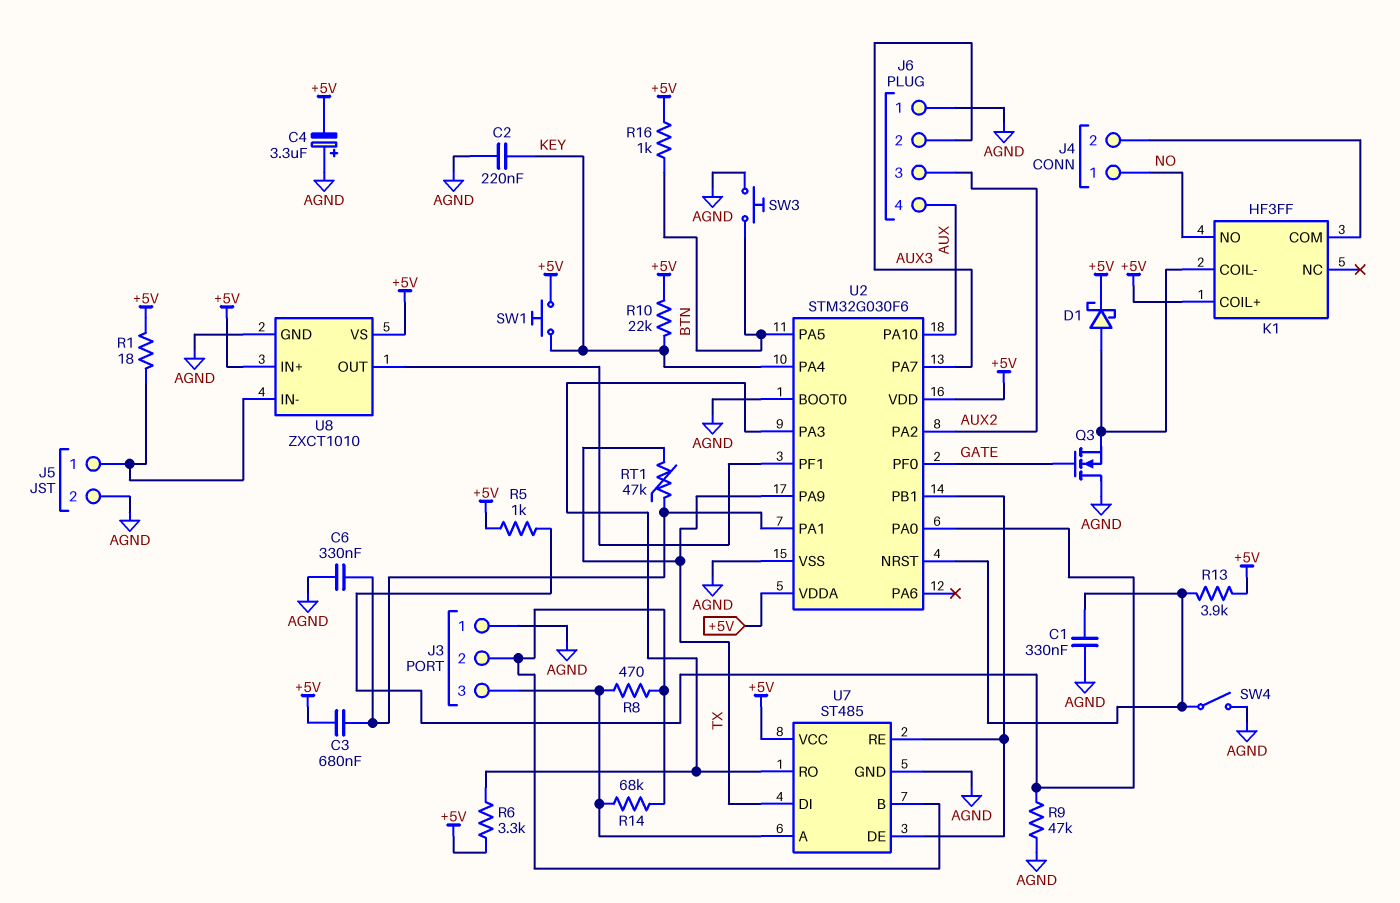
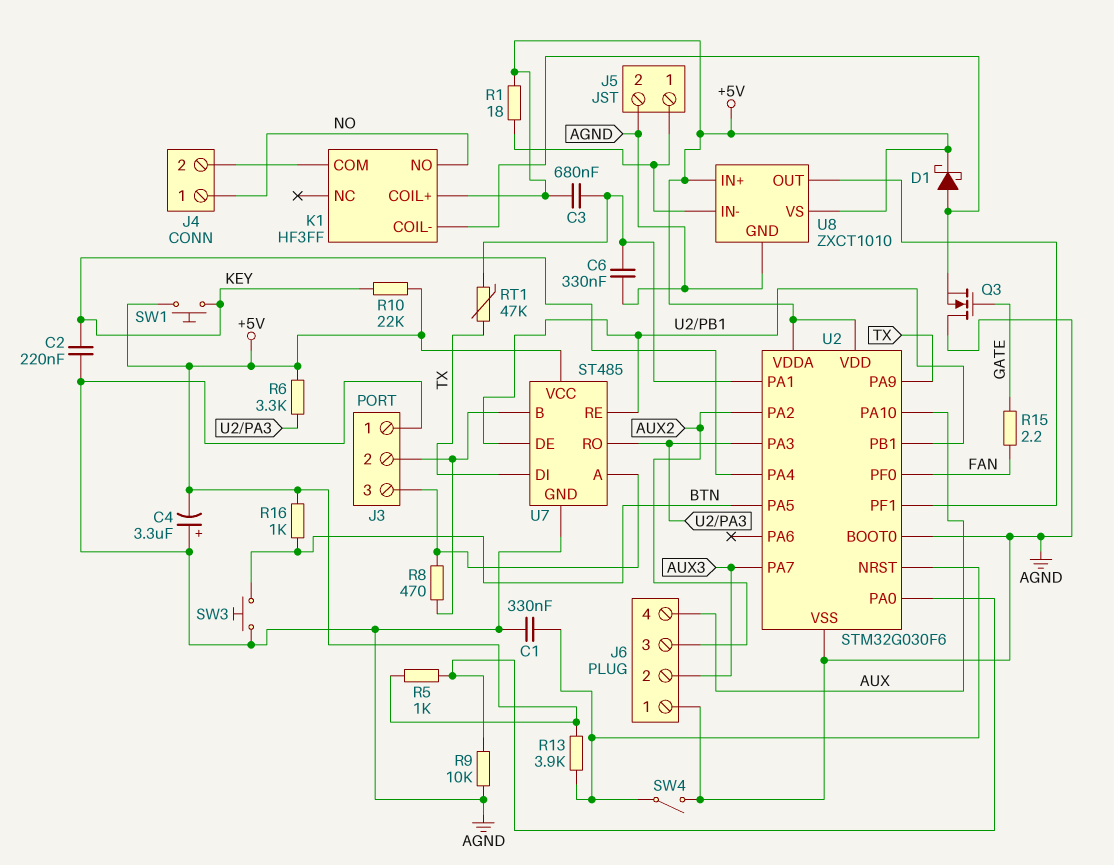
R9: 47k (AGND, U2/PA0) -> 10k (AGND, U2/PA0)
R14: 68k (J3/2, J3/3) -> none
R15: none -> 2.2 (FAN, GATE)
U2 pin PF0: GATE -> FAN

